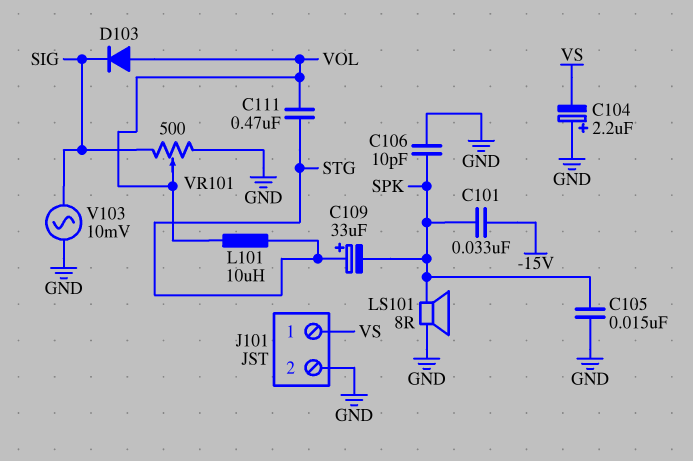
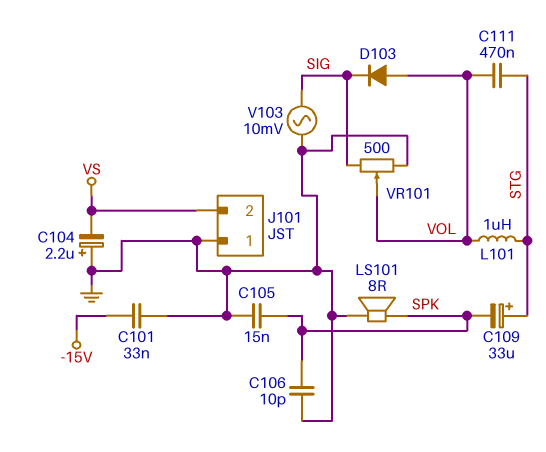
C101: 33nF (-15V, SPK) -> 33nF (-15V, GND)
J101 pin 1: VS -> GND
J101 pin 2: GND -> VS
L101: 10uH (STG, VOL) -> 1uH (STG, VOL)

